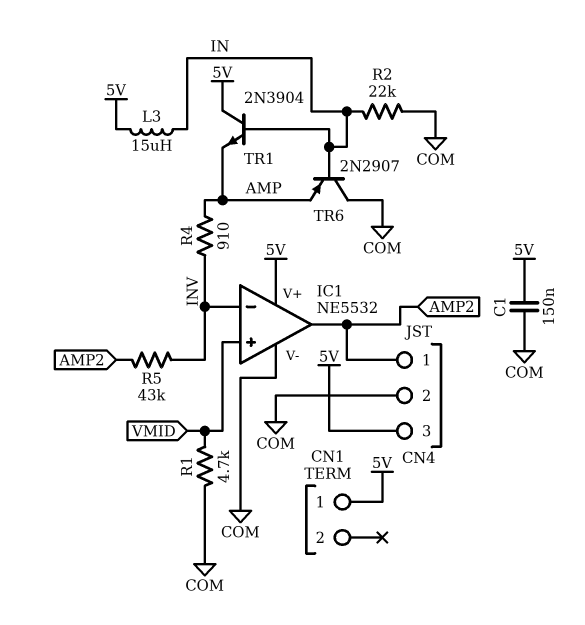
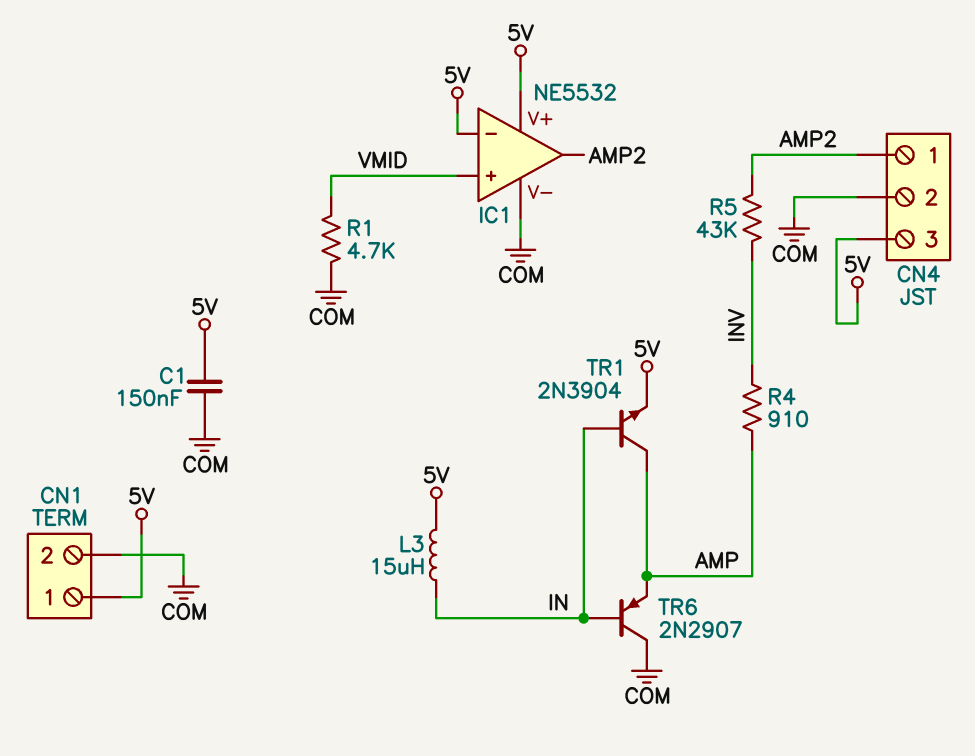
CN1 pin 2: none -> COM
IC1 pin in-: INV -> 5V
R2: 22k (COM, IN) -> none
TR1: NPN 2N3904 (B IN, C 5V, E AMP) -> NPN 2N3904 (B IN, C AMP, E 5V)

